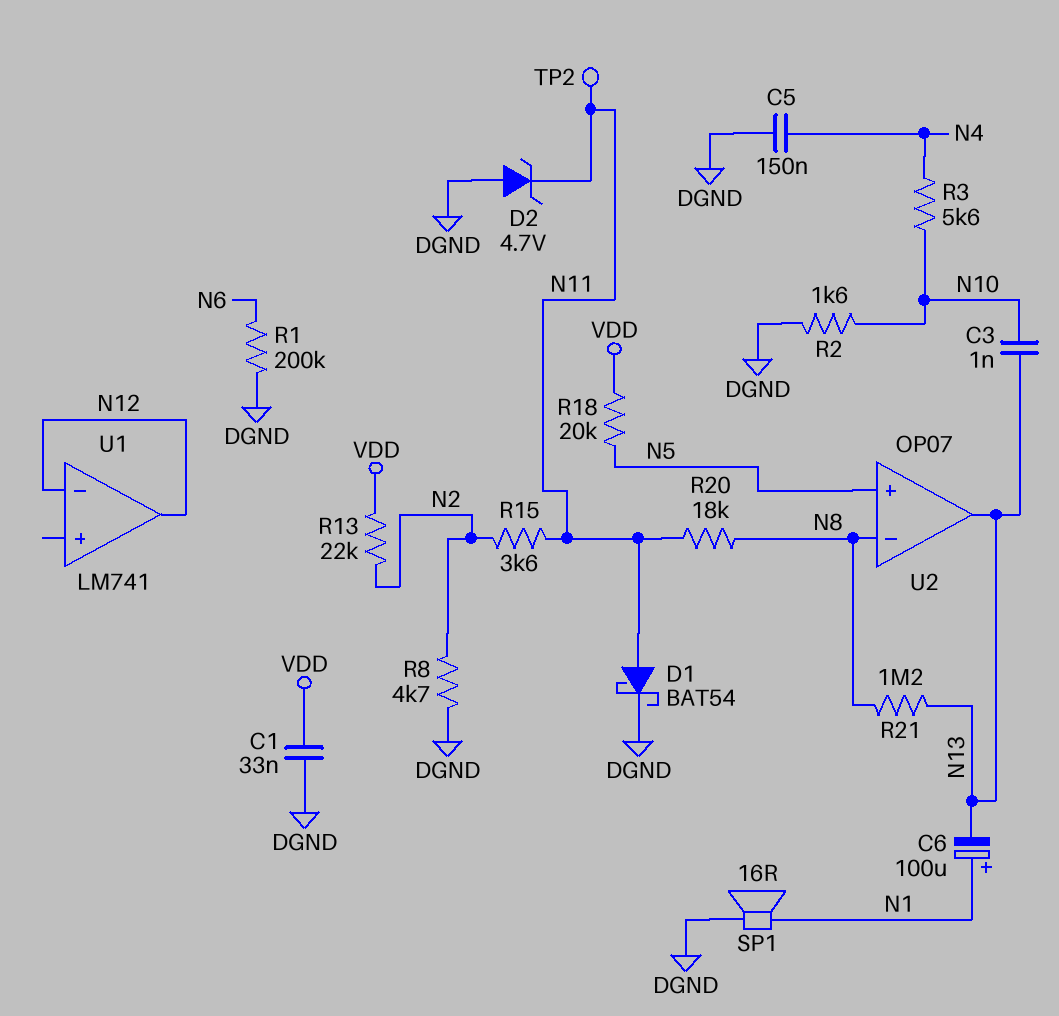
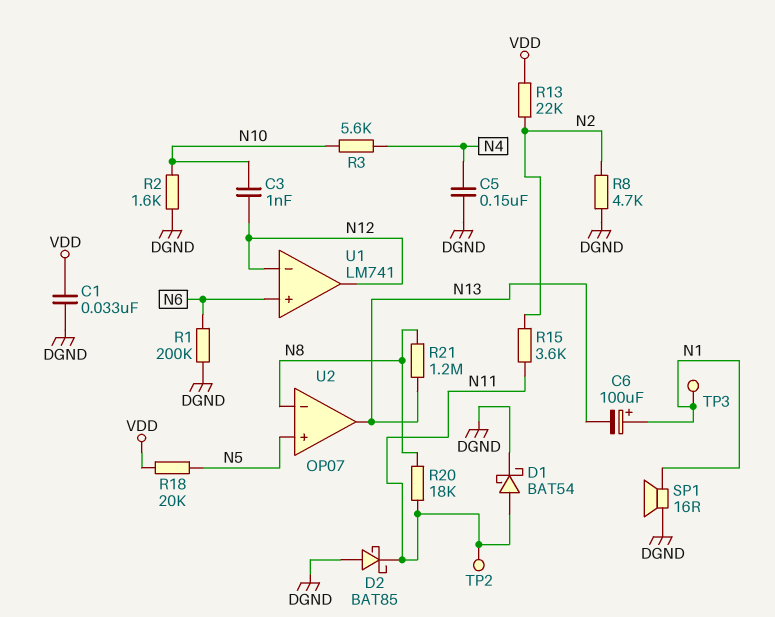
C3: 1nF (N10, N13) -> 1nF (N10, N12)
D2: zener 4.7V (A DGND, K N11) -> schottky BAT85 (A DGND, K N11)
TP3: none -> test point (N1)
U1 pin in+: none -> N6

